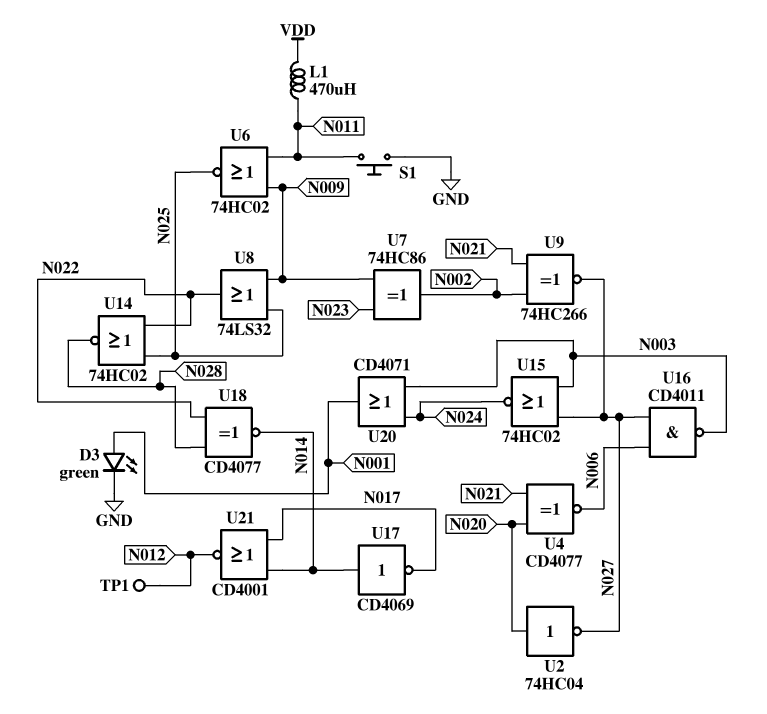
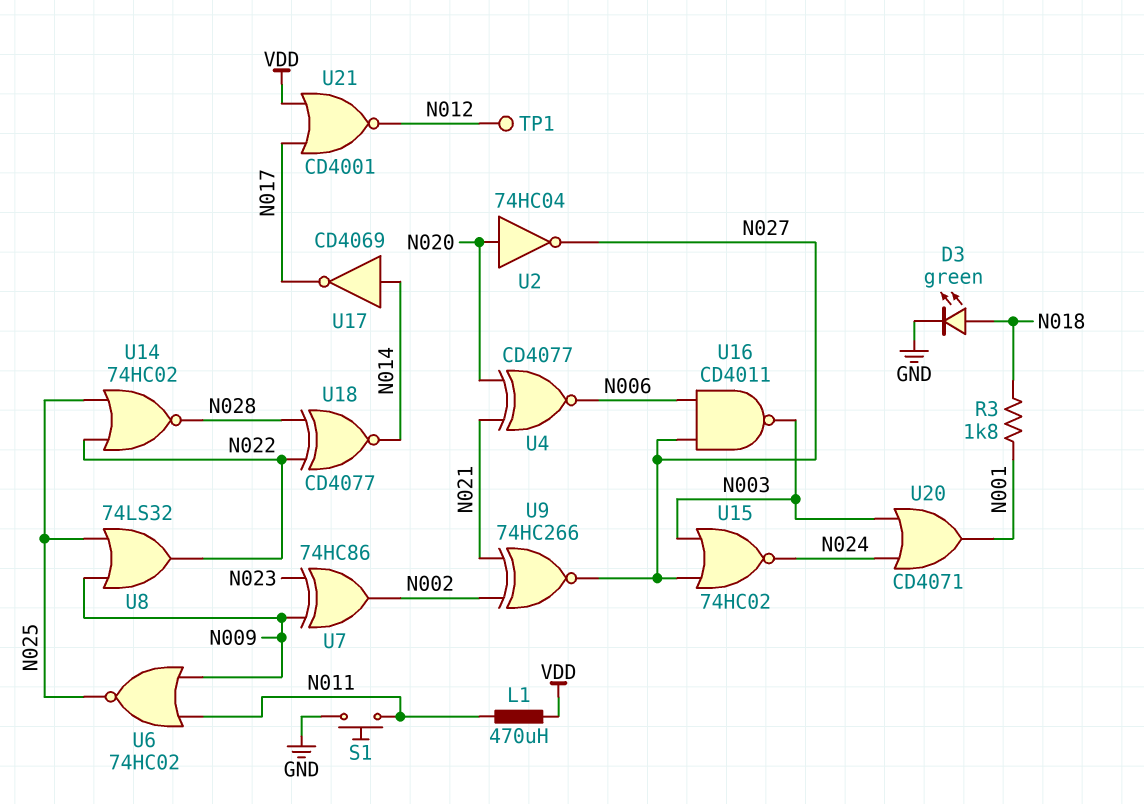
D3: LED green (A N001, K GND) -> LED green (A N018, K GND)
R3: none -> 1.8k (N001, N018)
U21: NOR CD4001 (in N014, in N017, out N012) -> NOR CD4001 (in N017, in VDD, out N012)

